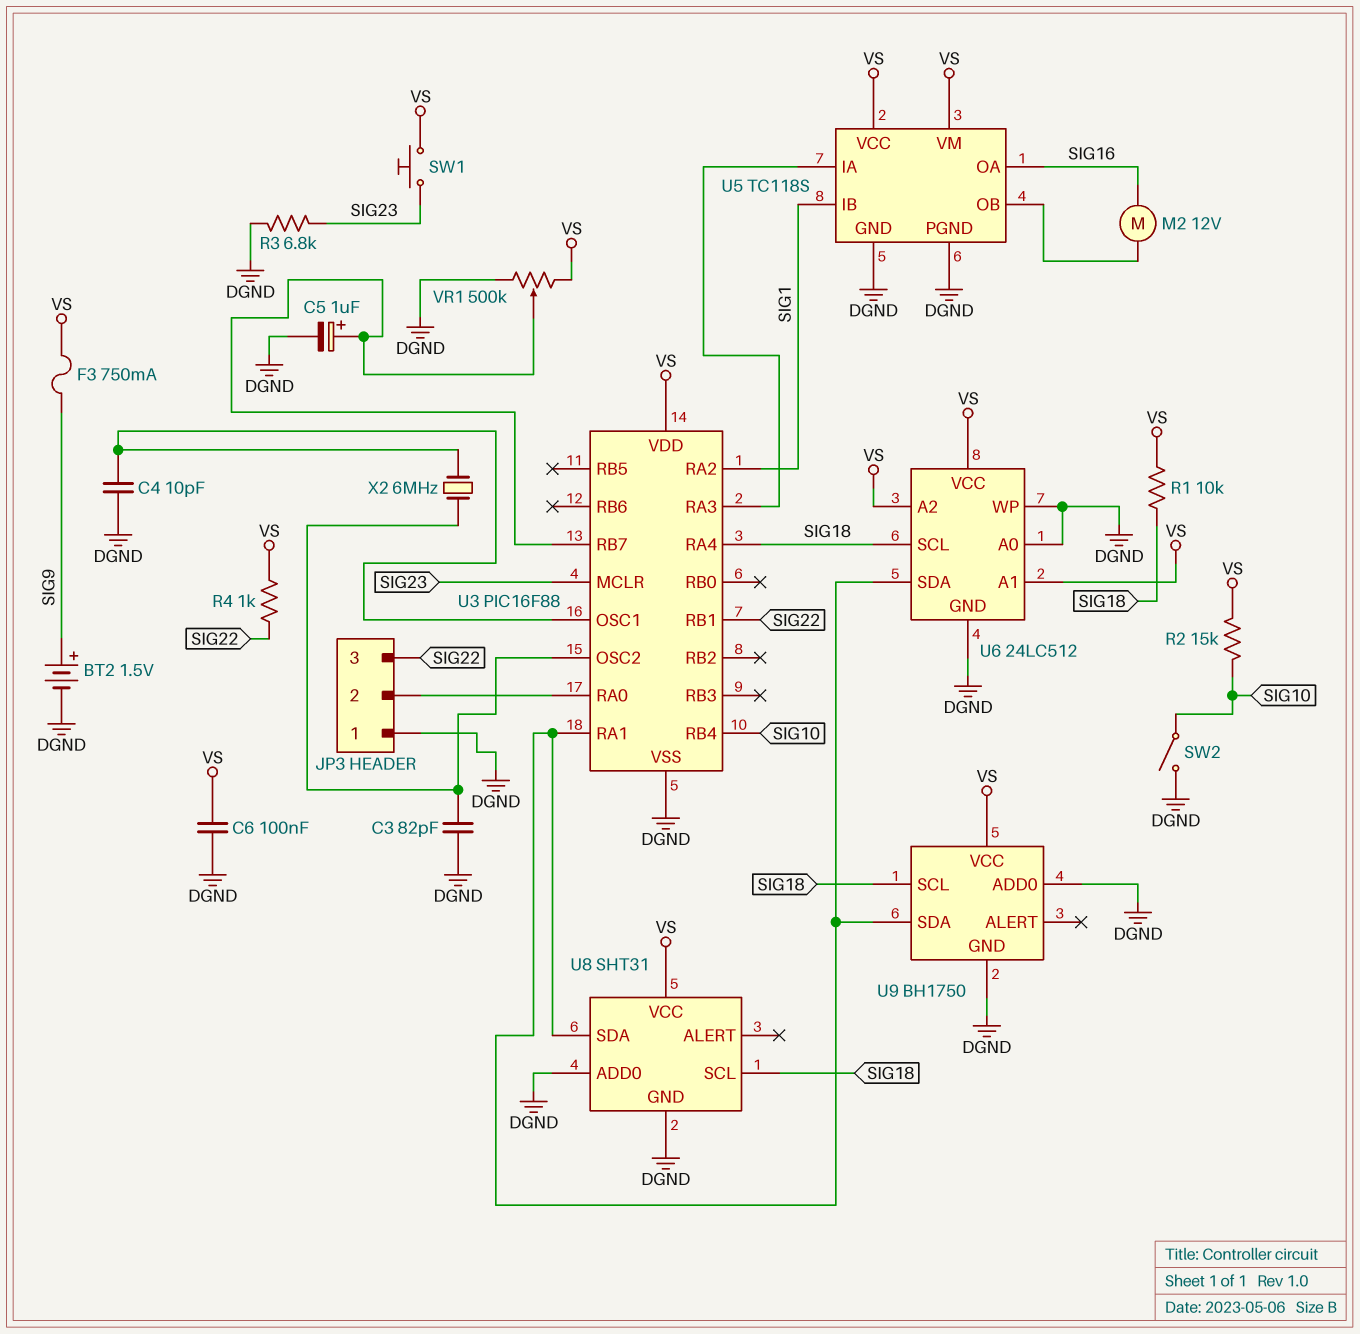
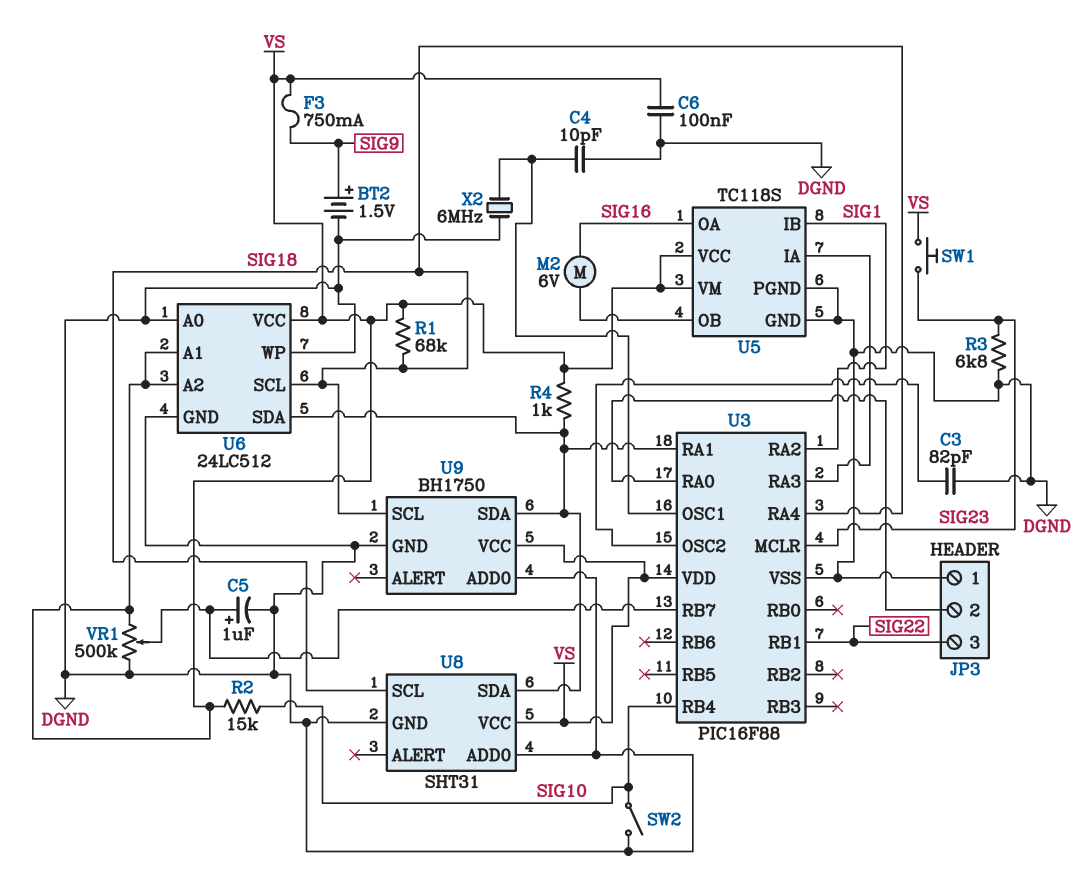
M2: motor 12V (SIG16, U5/OB) -> motor 6V (SIG16, U5/OB)
R1: 10k (SIG18, VS) -> 68k (SIG18, VS)
R4: 1k (SIG22, VS) -> 1k (U3/RA1, VS)
X2: 6MHz (U3/OSC1, U3/OSC2) -> 6MHz (DGND, U3/OSC1)

